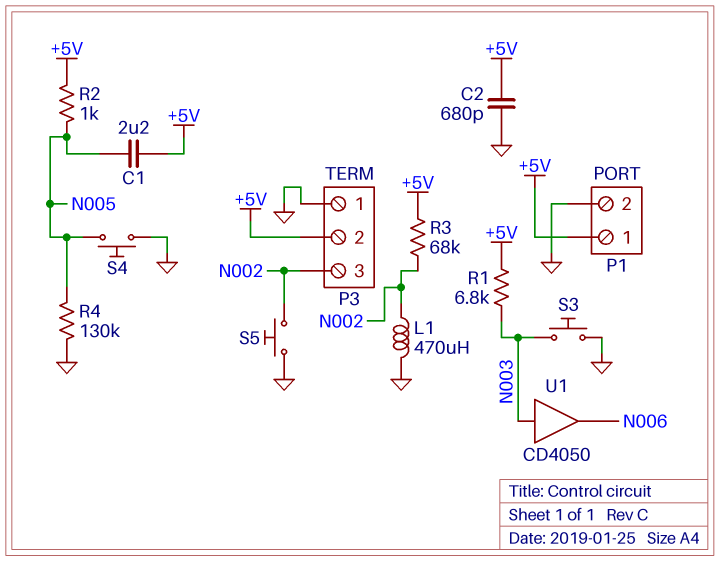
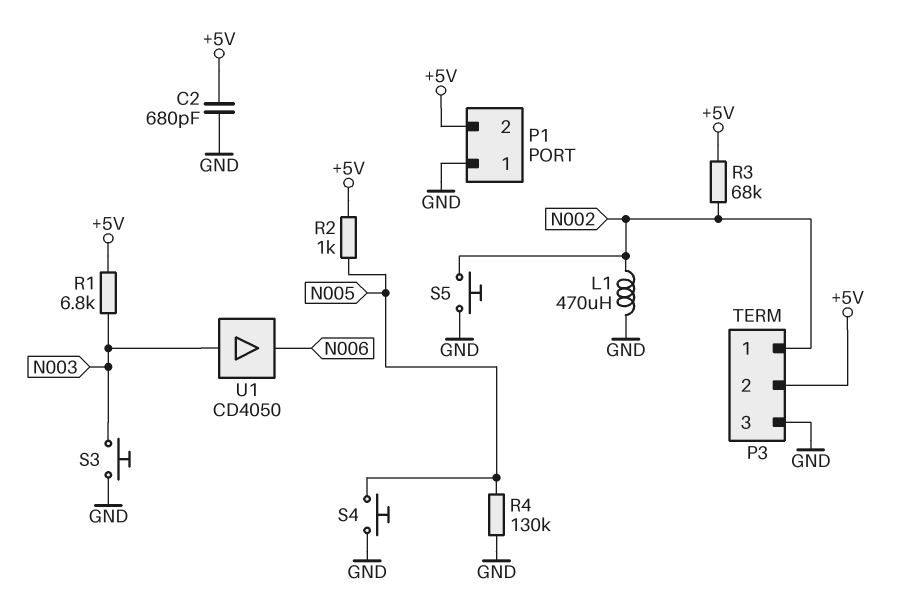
C1: 2.2uF (+5V, N005) -> none
P1 pin 1: +5V -> GND
P1 pin 2: GND -> +5V
P3 pin 1: GND -> N002
P3 pin 3: N002 -> GND

